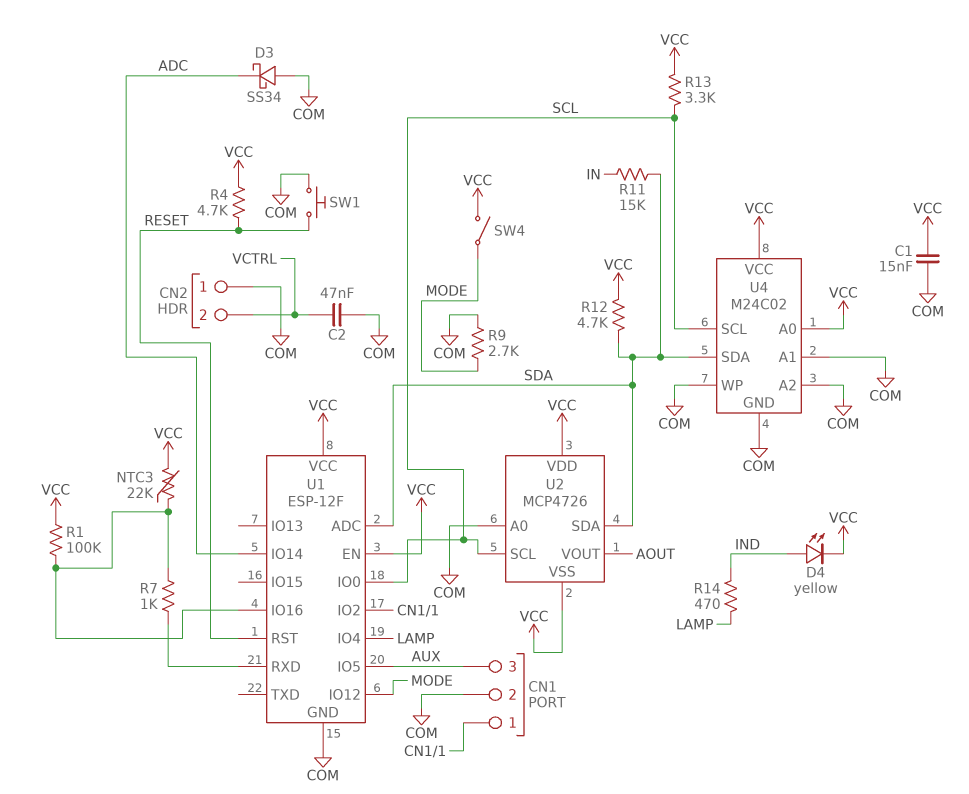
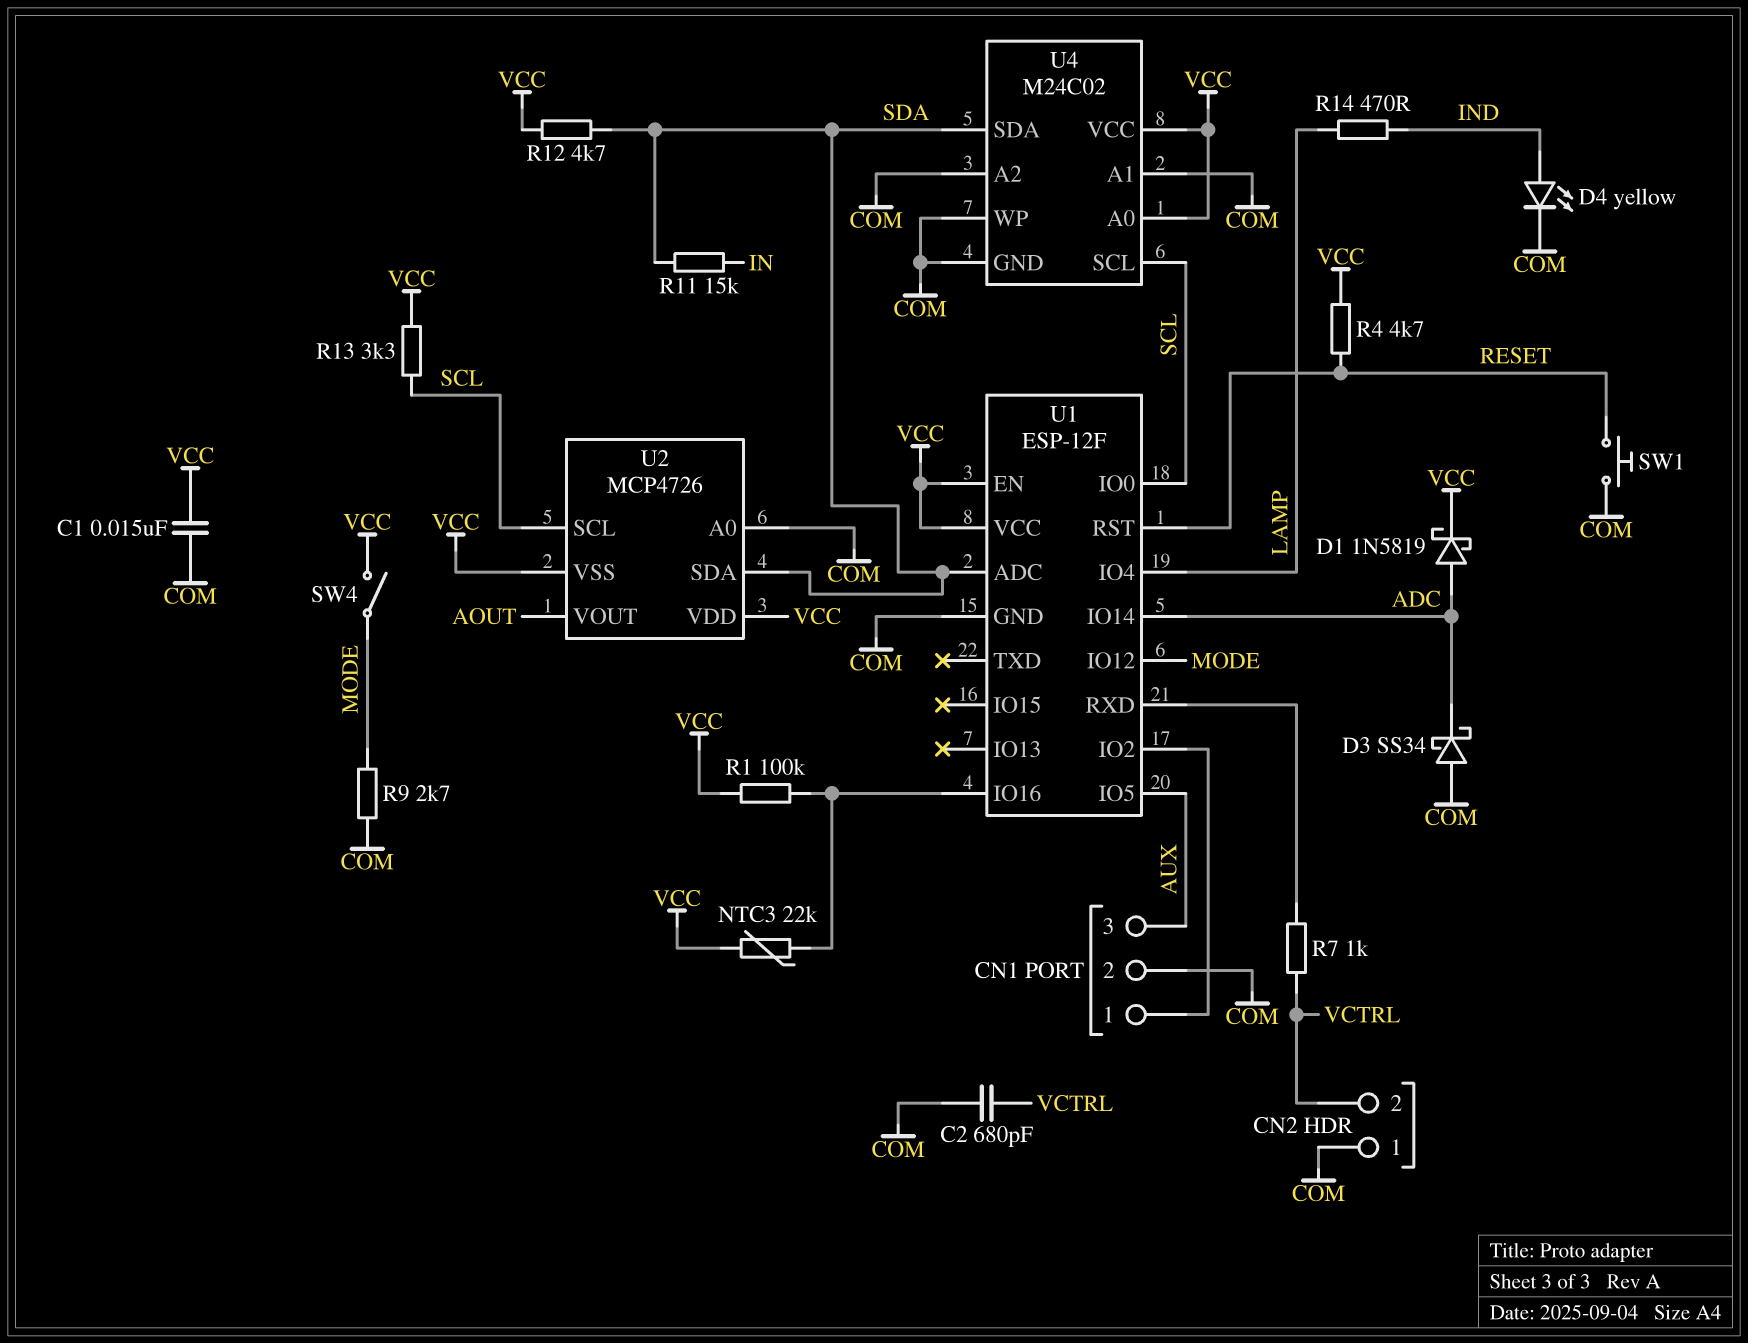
C2: 47nF (COM, VCTRL) -> 680pF (COM, VCTRL)
D1: none -> schottky 1N5819 (A ADC, K VCC)
D4: LED yellow (A IND, K VCC) -> LED yellow (A IND, K COM)
R7: 1k (U1/IO16, U1/RXD) -> 1k (U1/RXD, VCTRL)

